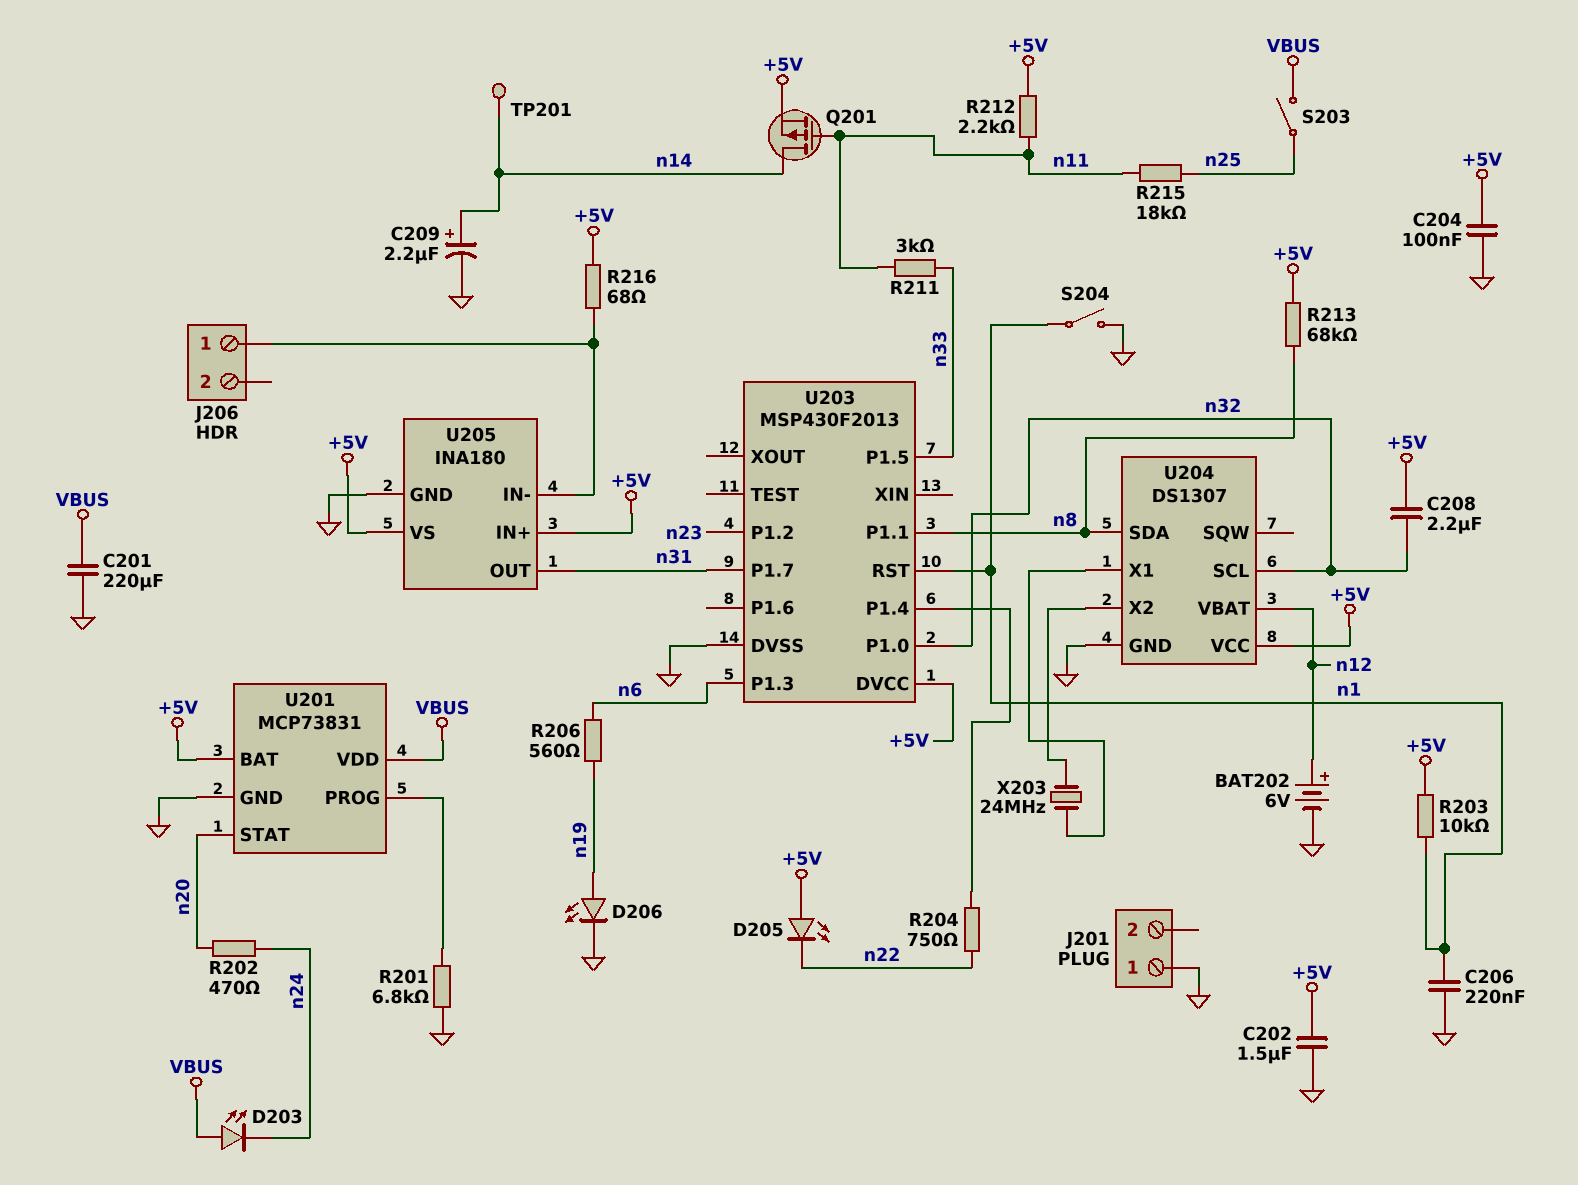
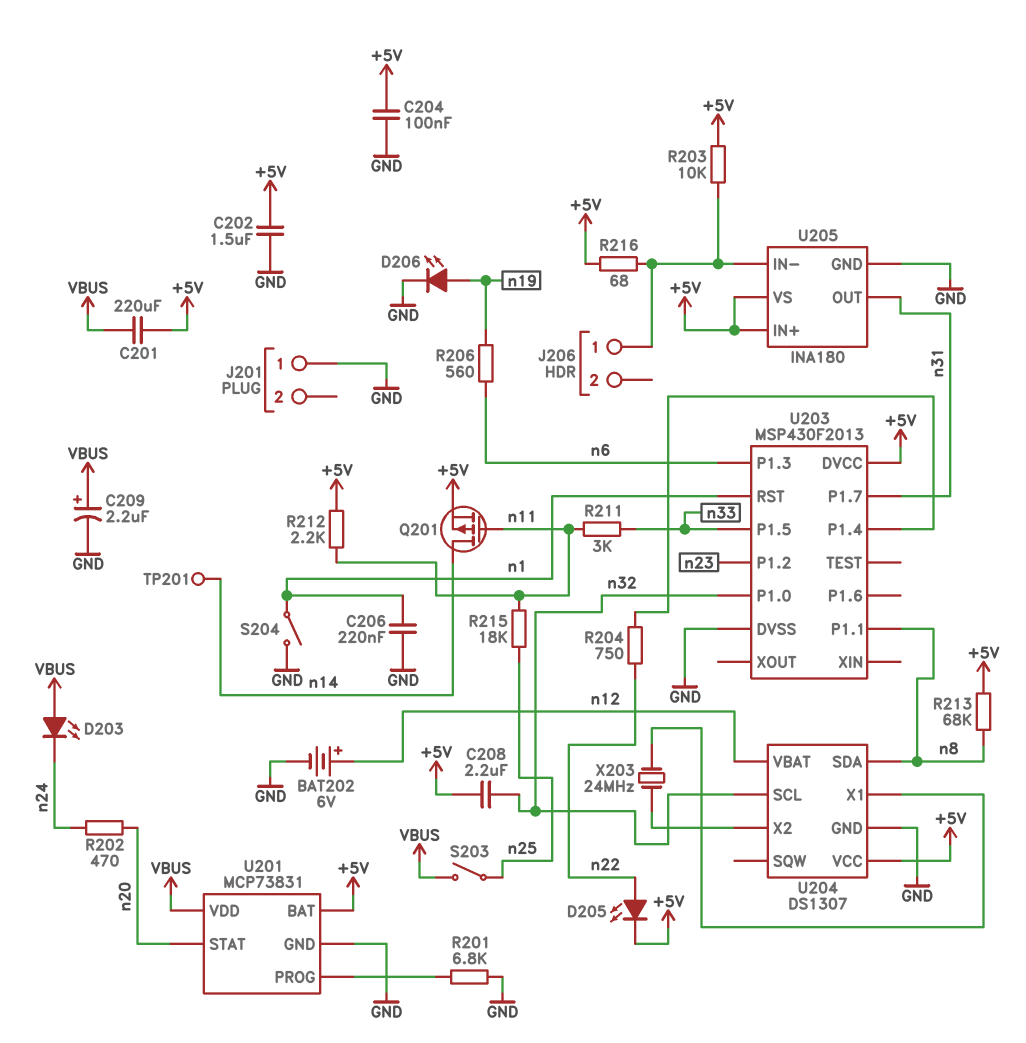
C201: 220uF (GND, VBUS) -> 220uF (+5V, VBUS)
C209: 2.2uF (plus n14, minus GND) -> 2.2uF (plus VBUS, minus GND)
D205: LED (A +5V, K n22) -> LED (A n22, K +5V)
R203: 10k (+5V, n1) -> 10k (+5V, J206/1)

